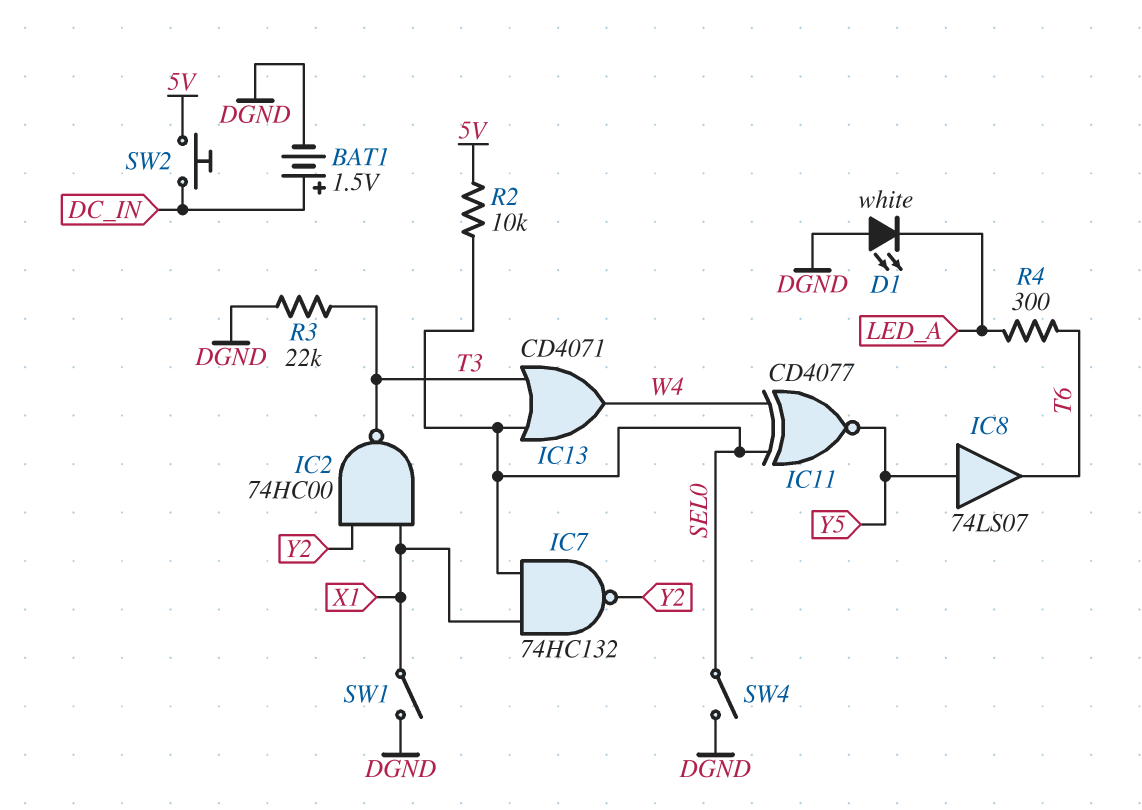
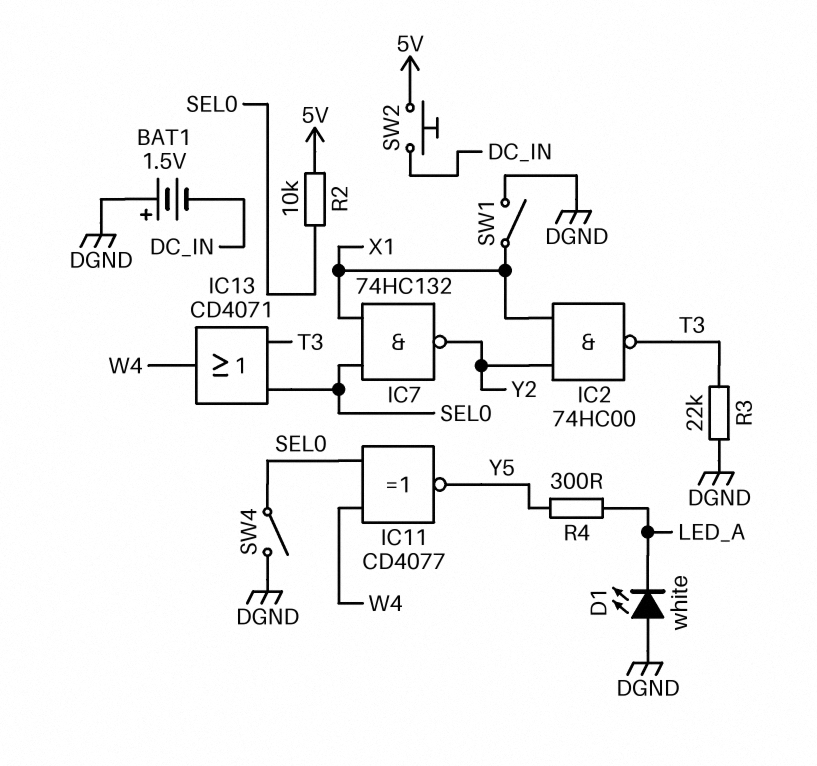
BAT1: 1.5V (plus DC_IN, minus DGND) -> 1.5V (plus DGND, minus DC_IN)
IC8: buffer 74LS07 (in Y5, out T6) -> none
R4: 300 (LED_A, T6) -> 300 (LED_A, Y5)

